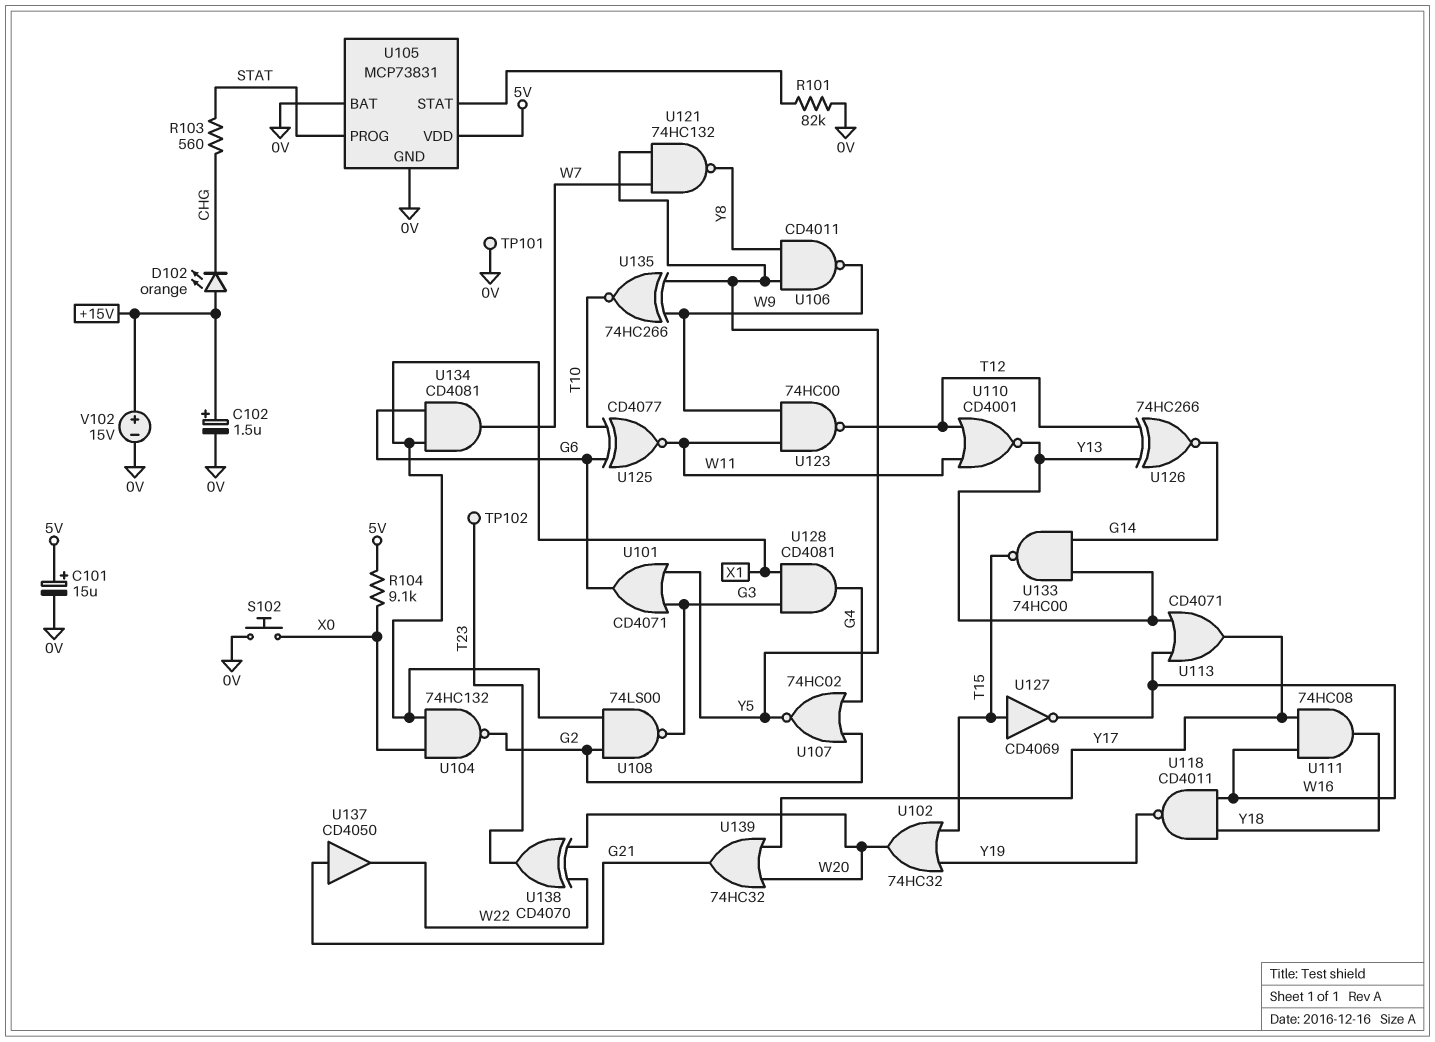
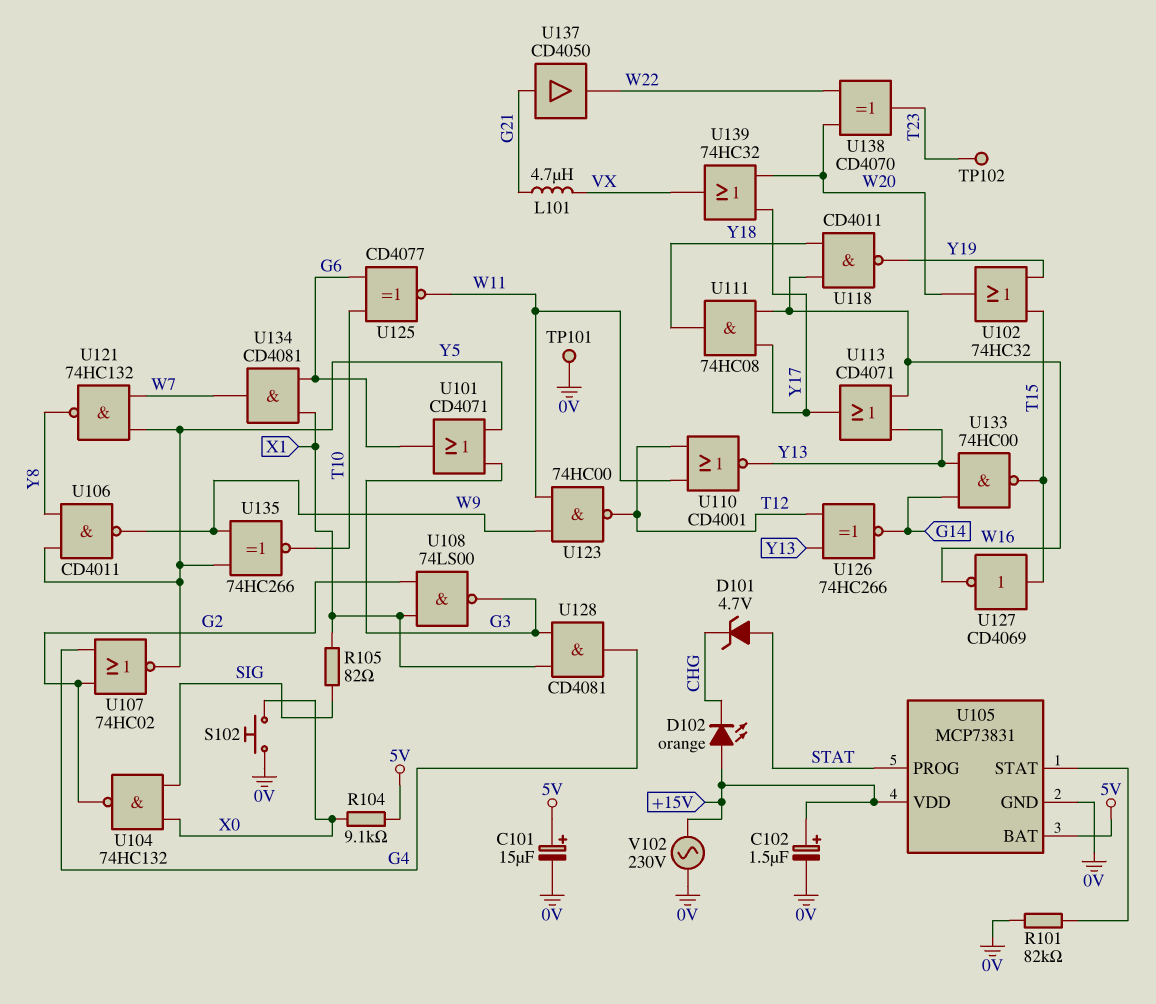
D101: none -> zener 4.7V (A STAT, K CHG)
L101: none -> 4.7uH (G21, VX)
R103: 560 (CHG, STAT) -> none
R105: none -> 82 (SIG, X1)
U104: NAND 74HC132 (in X0, in X1, out G2) -> NAND 74HC132 (in SIG, in X0, out G2)
U105 pin BAT: 0V -> 5V
U105 pin VDD: 5V -> +15V
U139: OR 74HC32 (in W20, in Y17, out G21) -> OR 74HC32 (in W20, in Y17, out VX)
V102: 15V (plus +15V, minus 0V) -> AC 230V (+15V, 0V)

